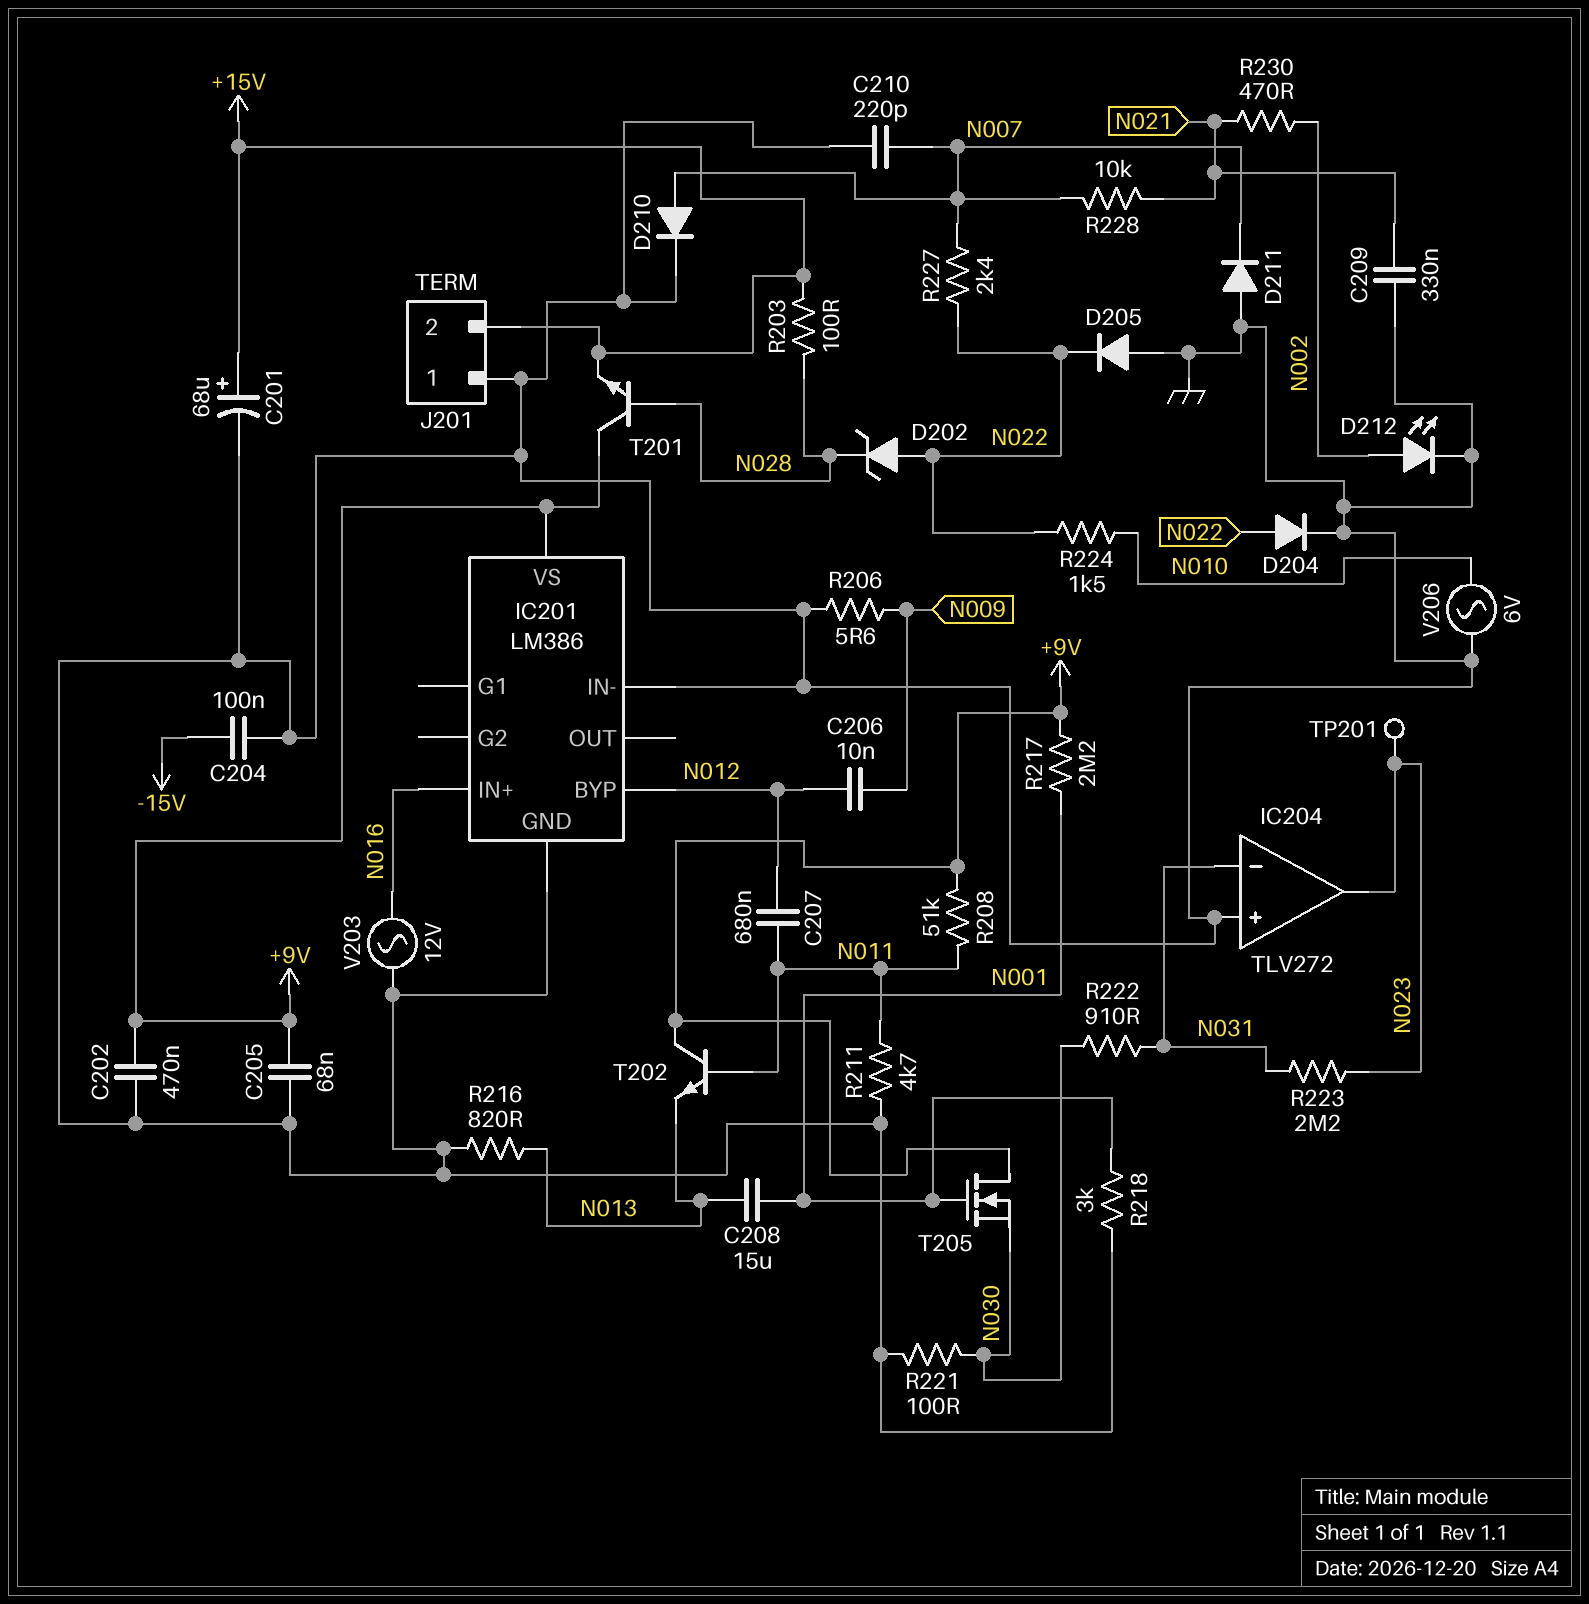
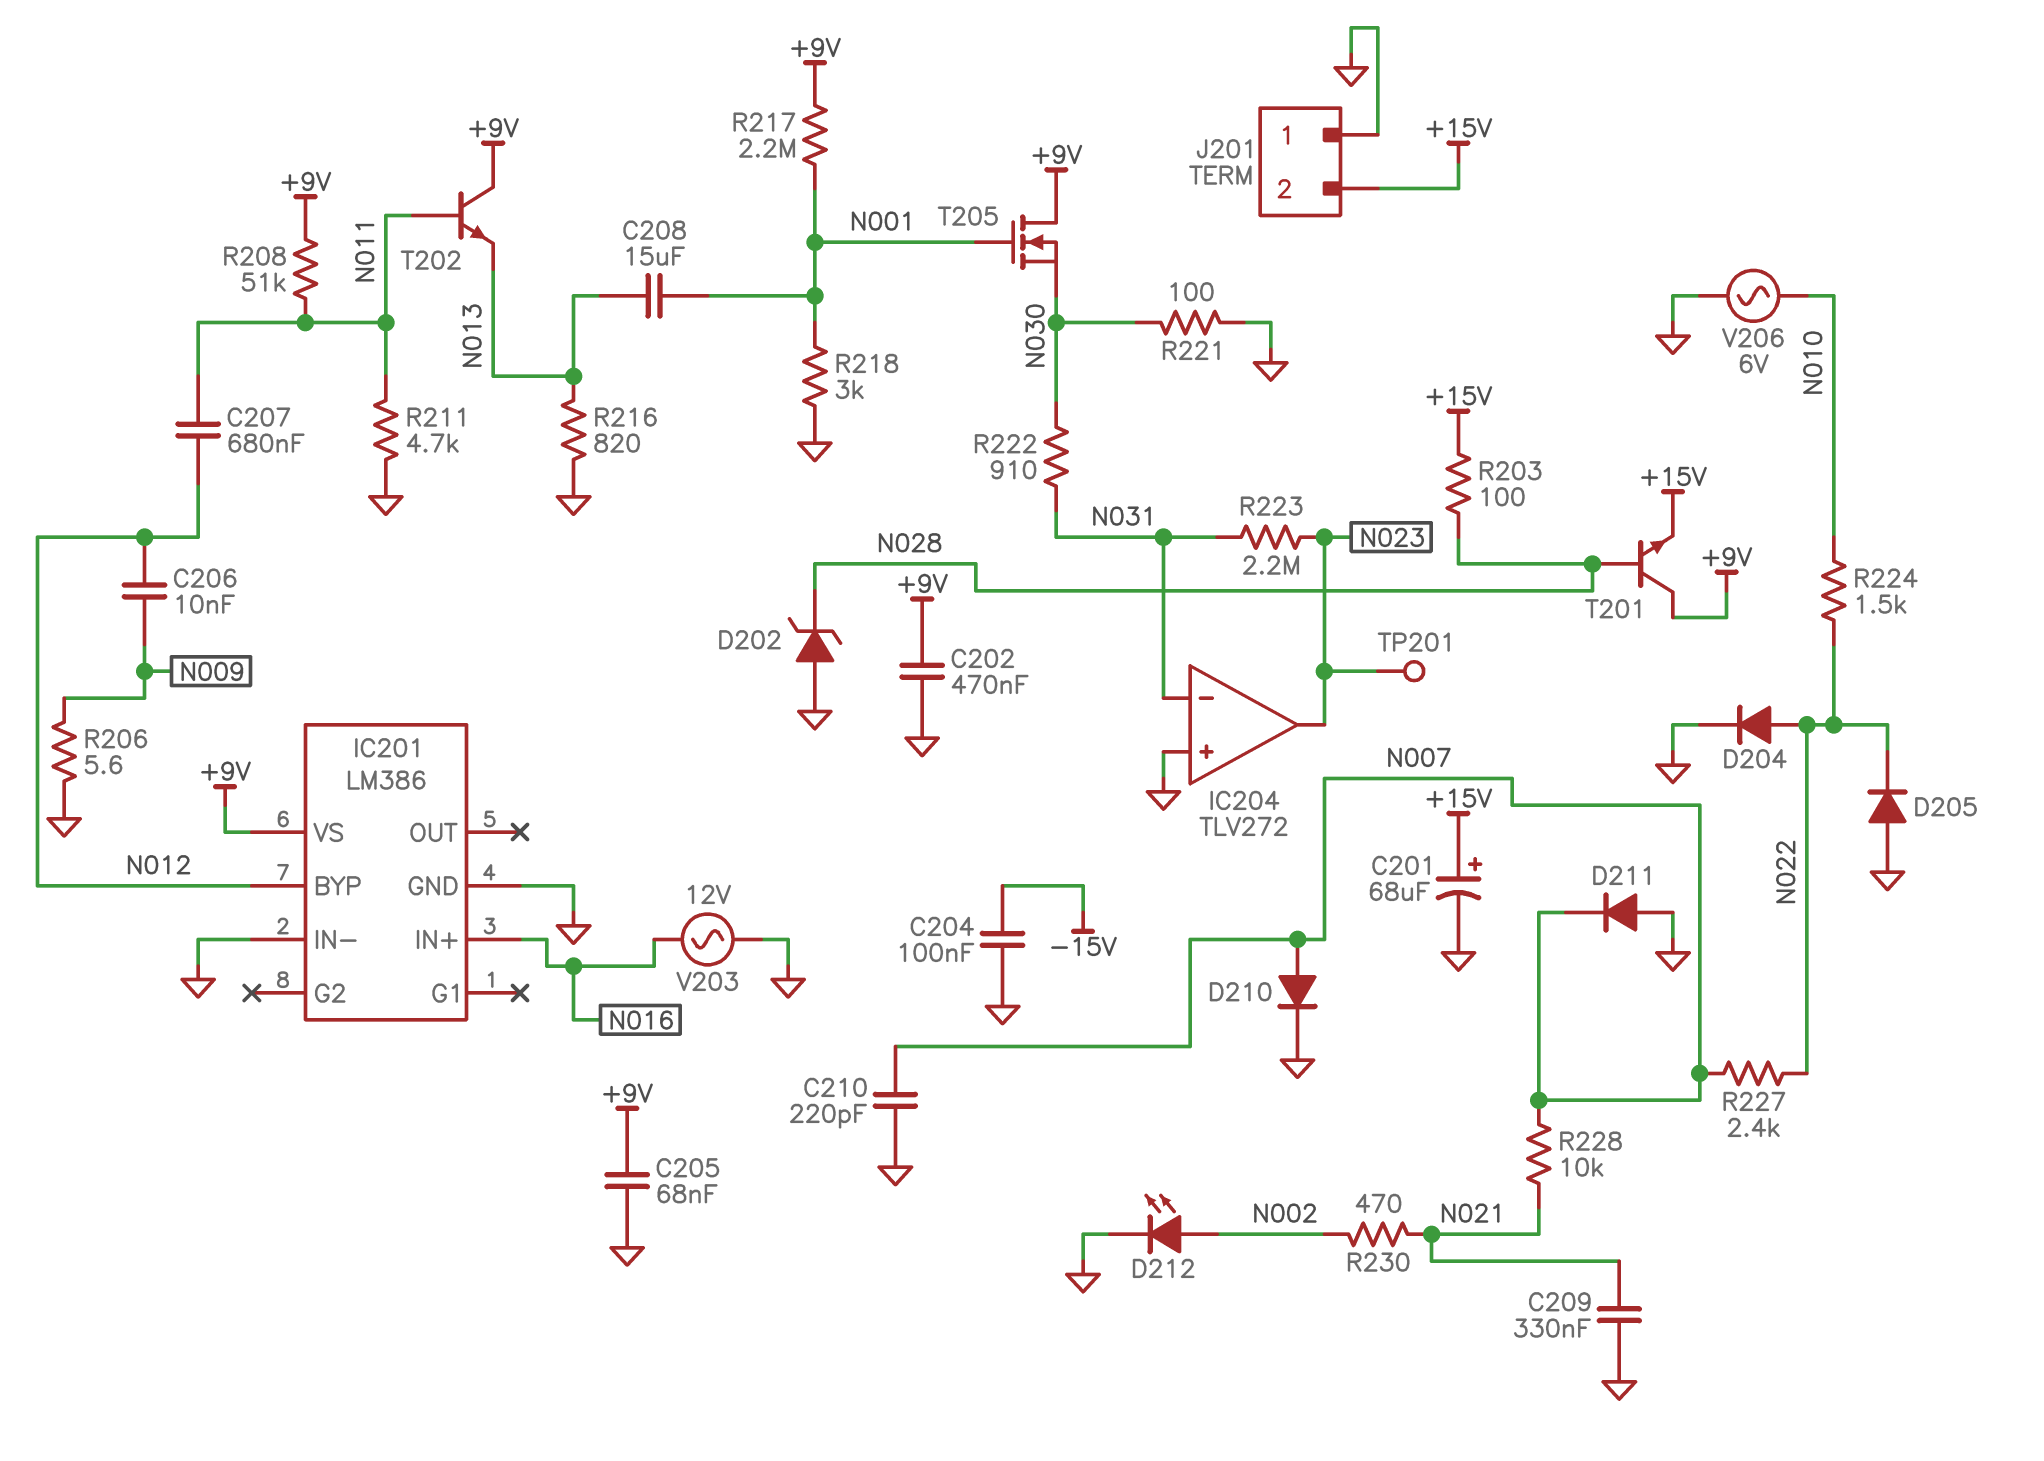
D202: zener (A N022, K N028) -> zener (A GND, K N028)

